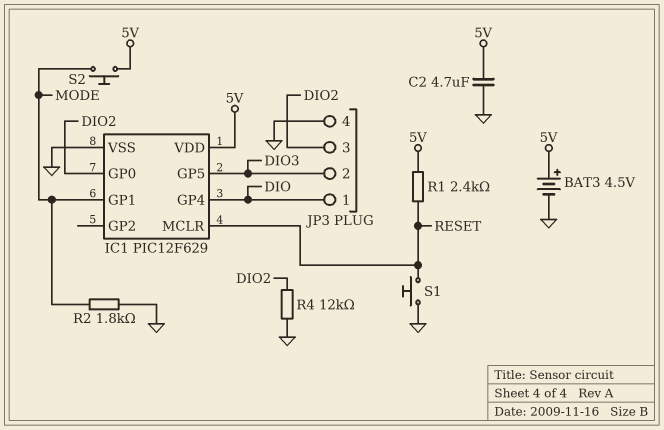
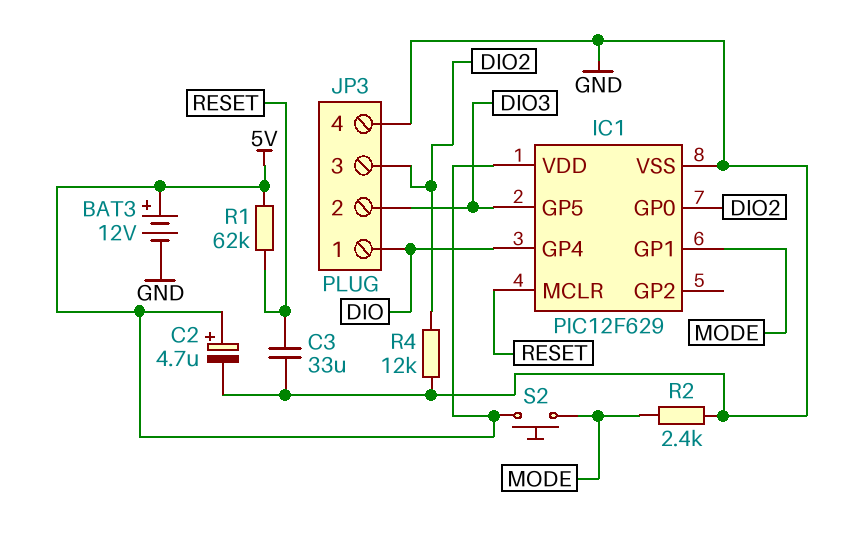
BAT3: 4.5V (plus 5V, minus GND) -> 12V (plus 5V, minus GND)
C2: 4.7uF (5V, GND) -> 4.7uF (plus 5V, minus GND)
C3: none -> 33uF (GND, RESET)
R1: 2.4k (5V, RESET) -> 62k (5V, RESET)
R2: 1.8k (GND, MODE) -> 2.4k (GND, MODE)
S1: button (GND, RESET) -> none

